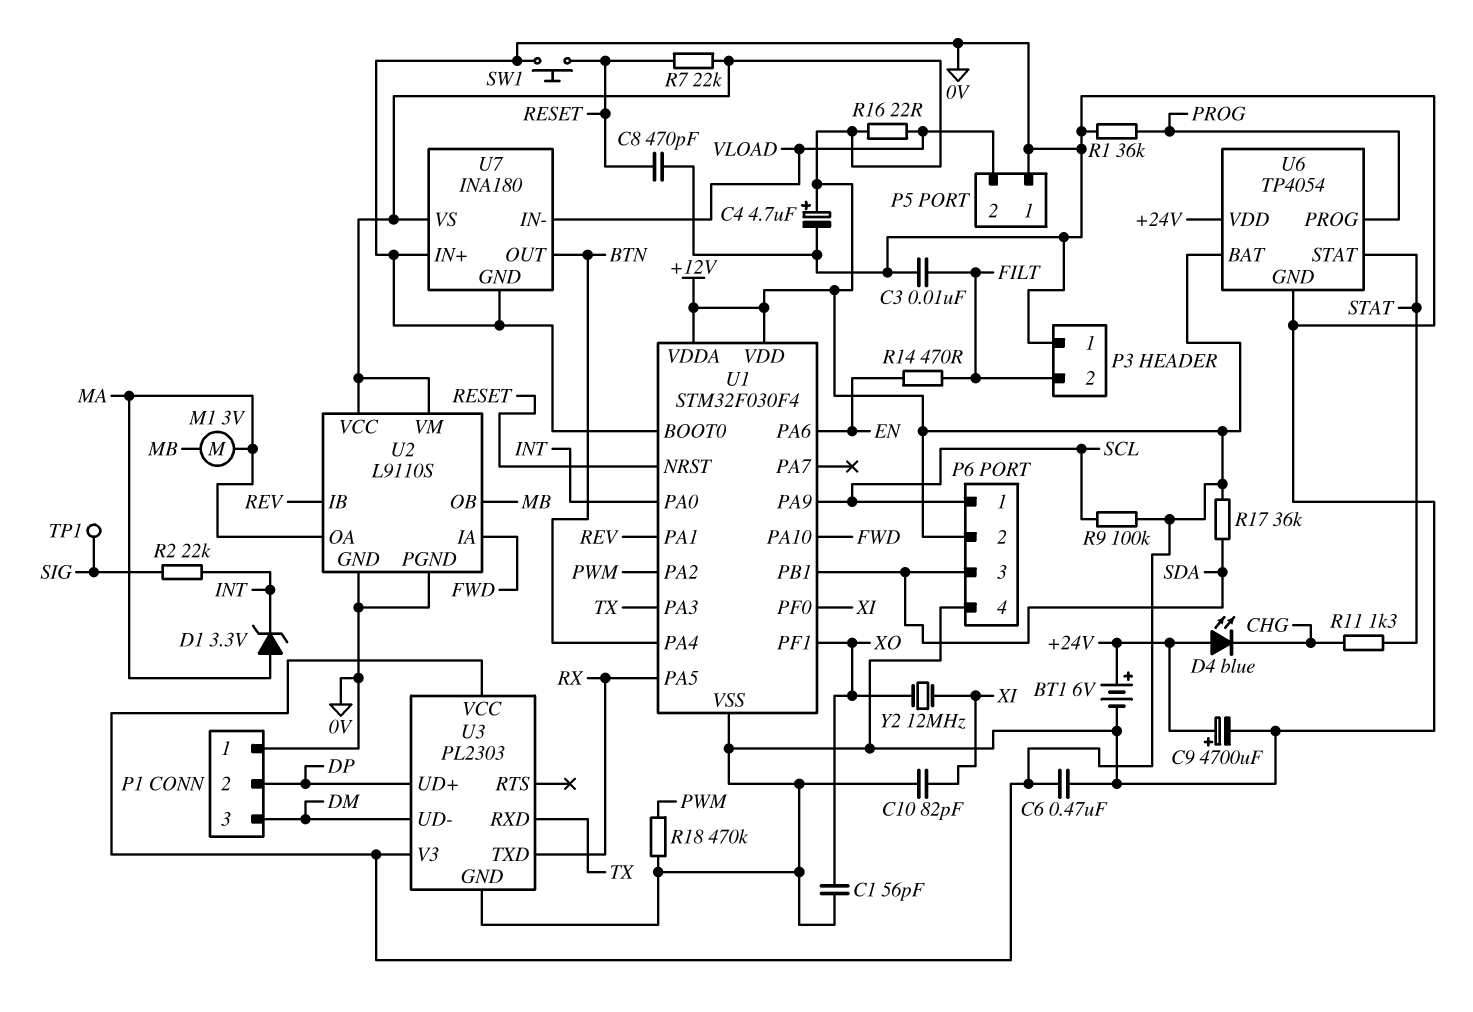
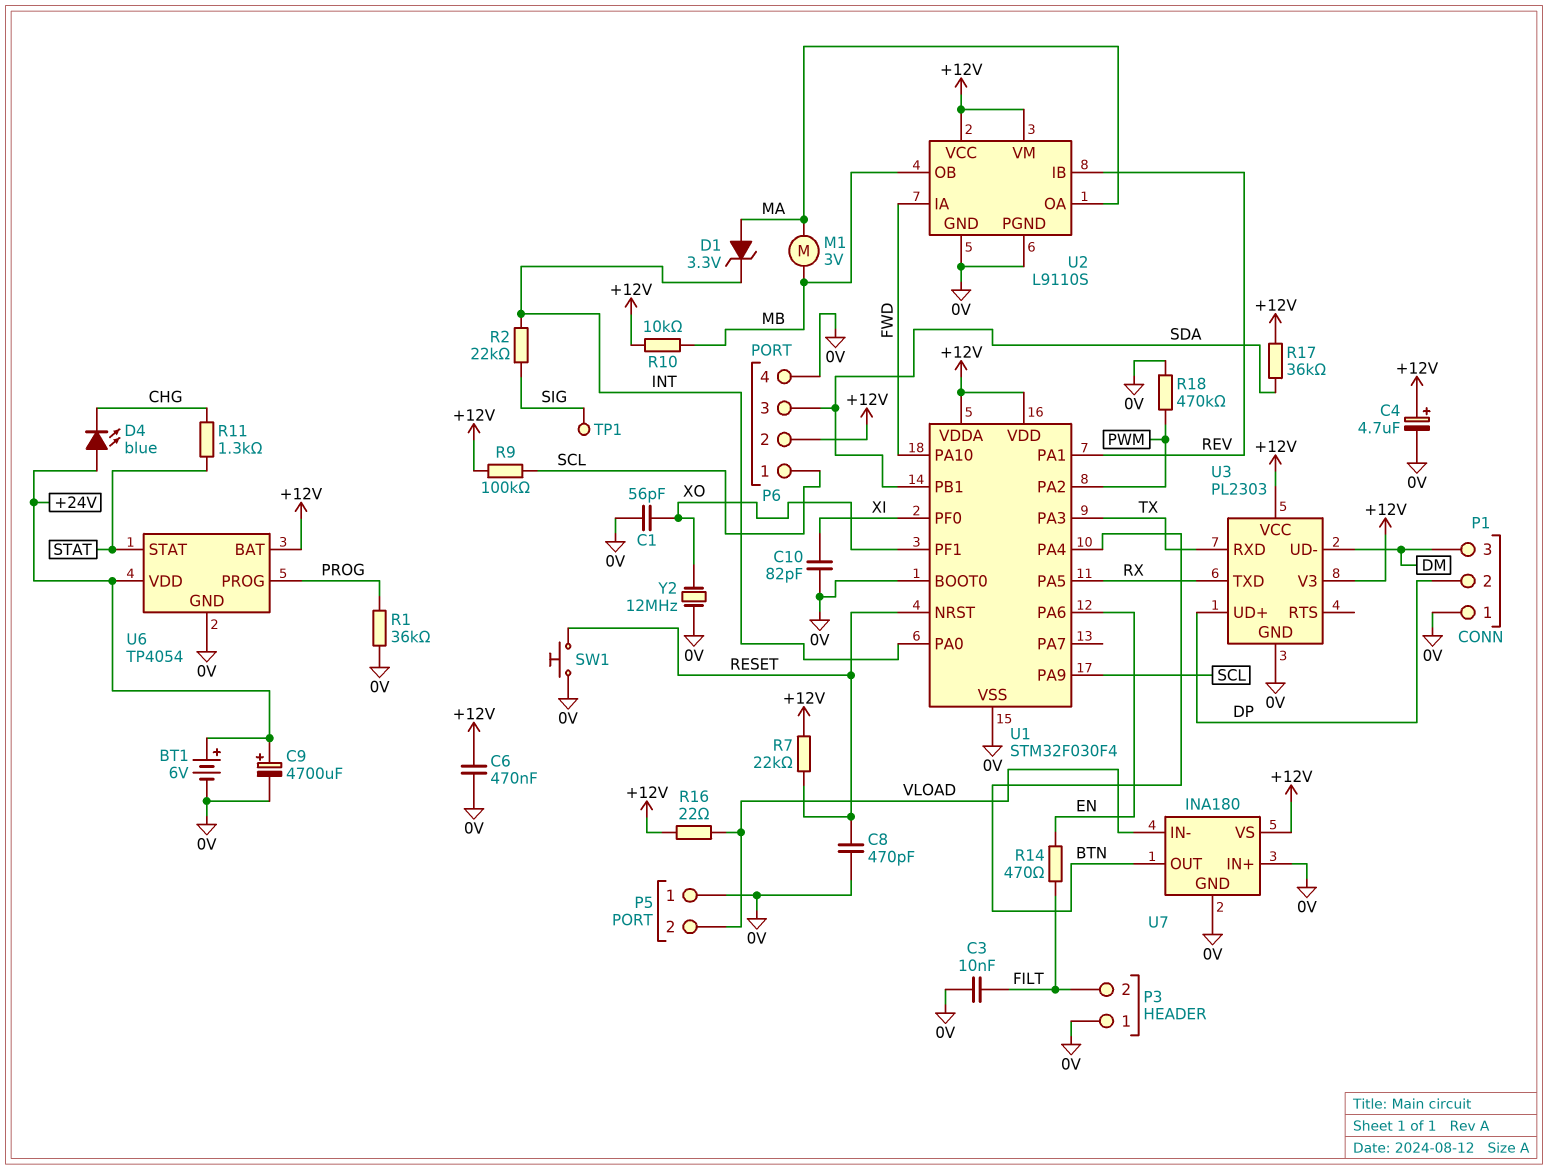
R10: none -> 10k (+12V, MB)
Y2: 12MHz (XI, XO) -> 12MHz (0V, XO)

